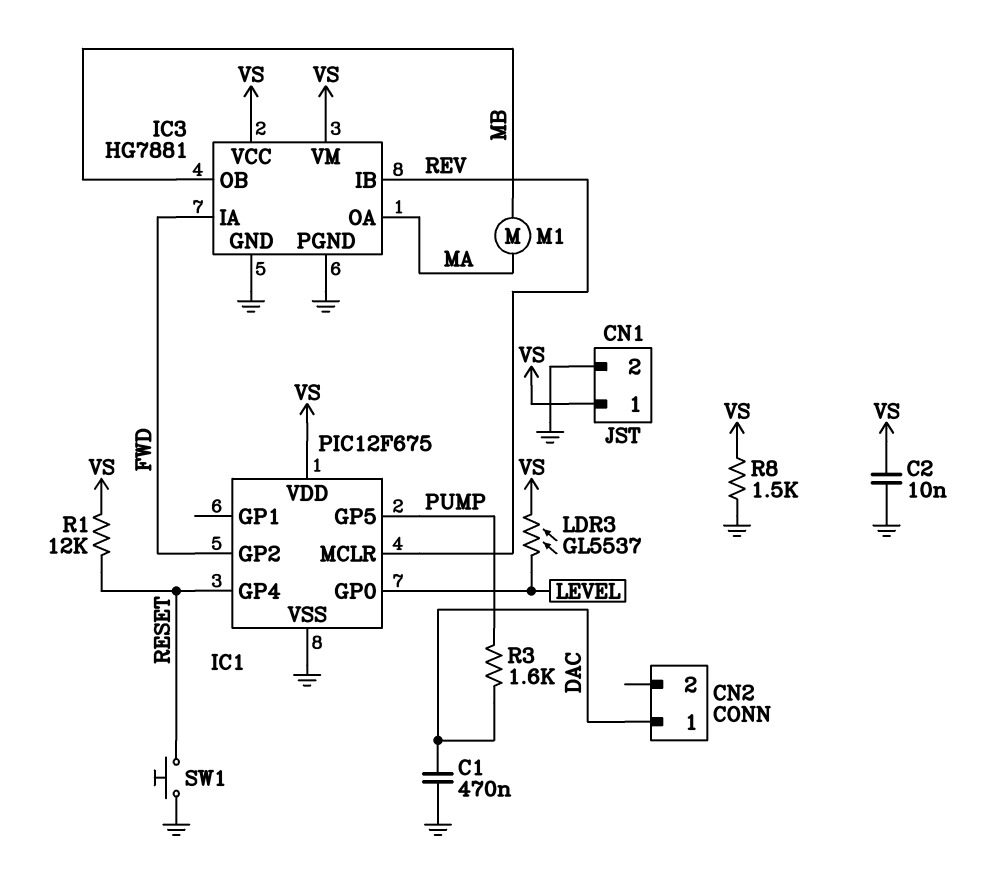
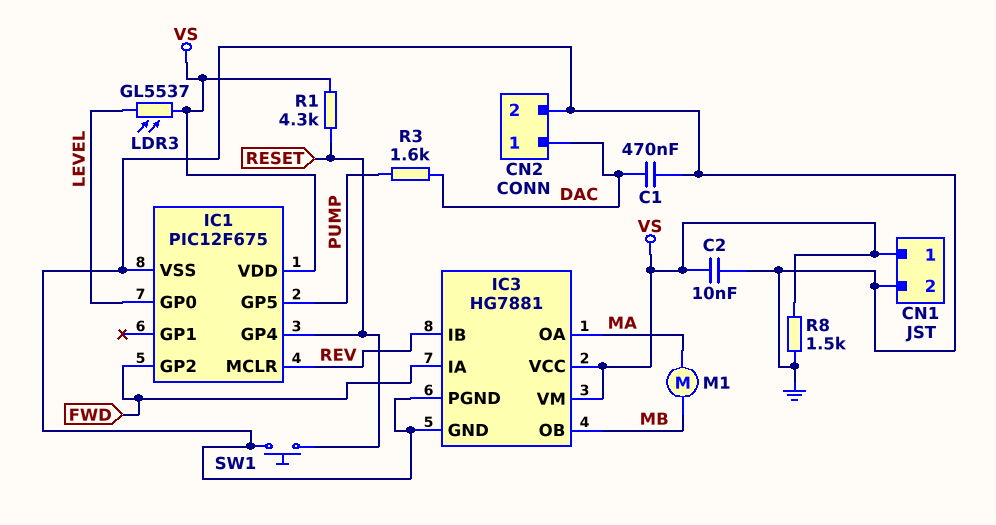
CN2 pin 2: none -> GND
R1: 12k (RESET, VS) -> 4.3k (RESET, VS)

